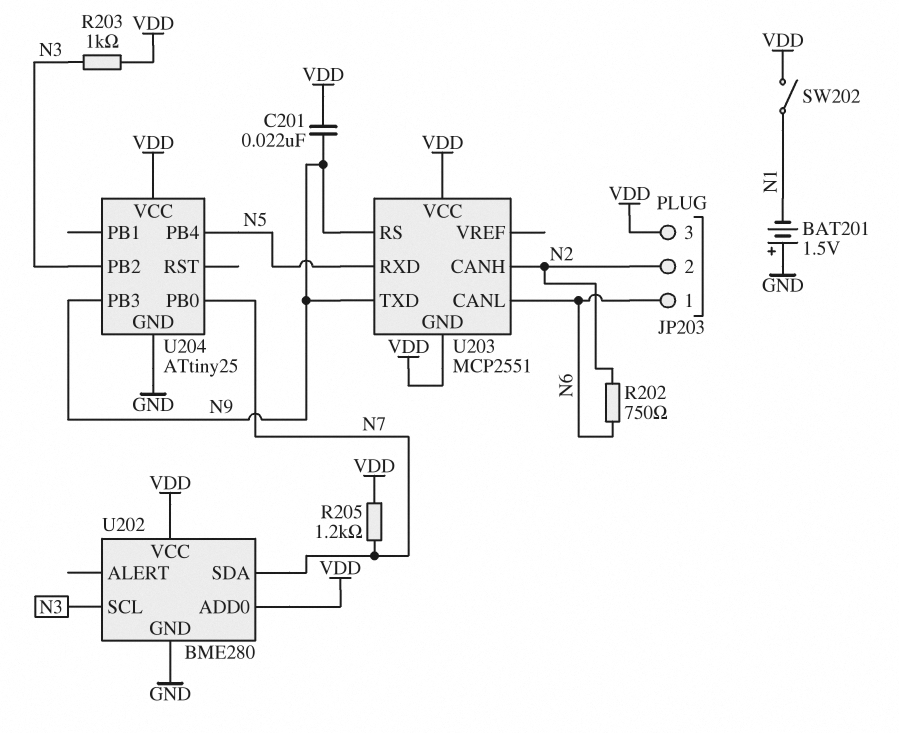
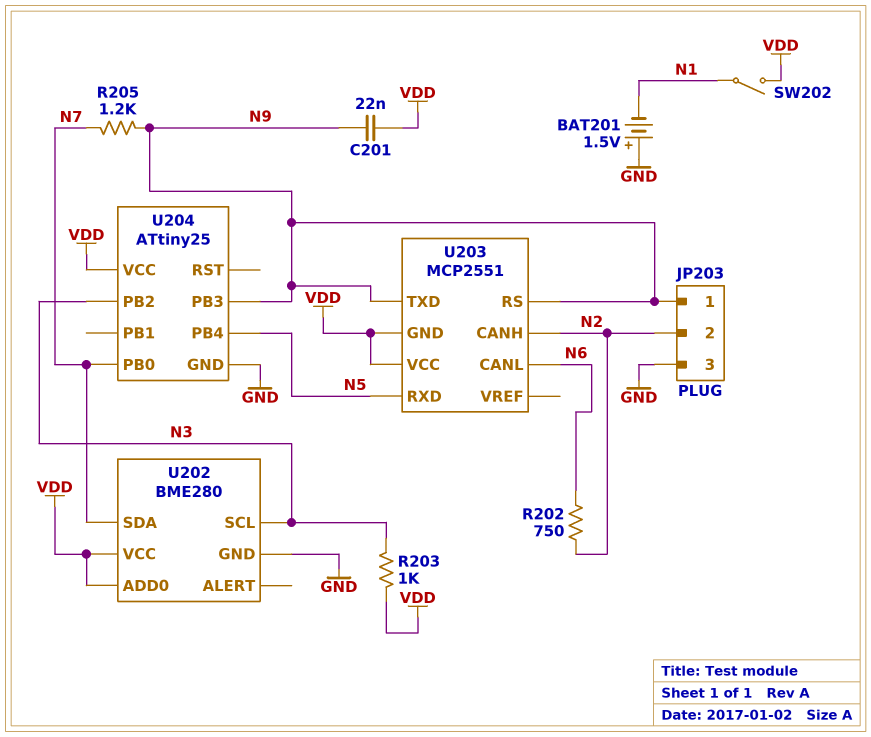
JP203 pin 1: N6 -> N9
JP203 pin 3: VDD -> GND
R205: 1.2k (N7, VDD) -> 1.2k (N7, N9)

